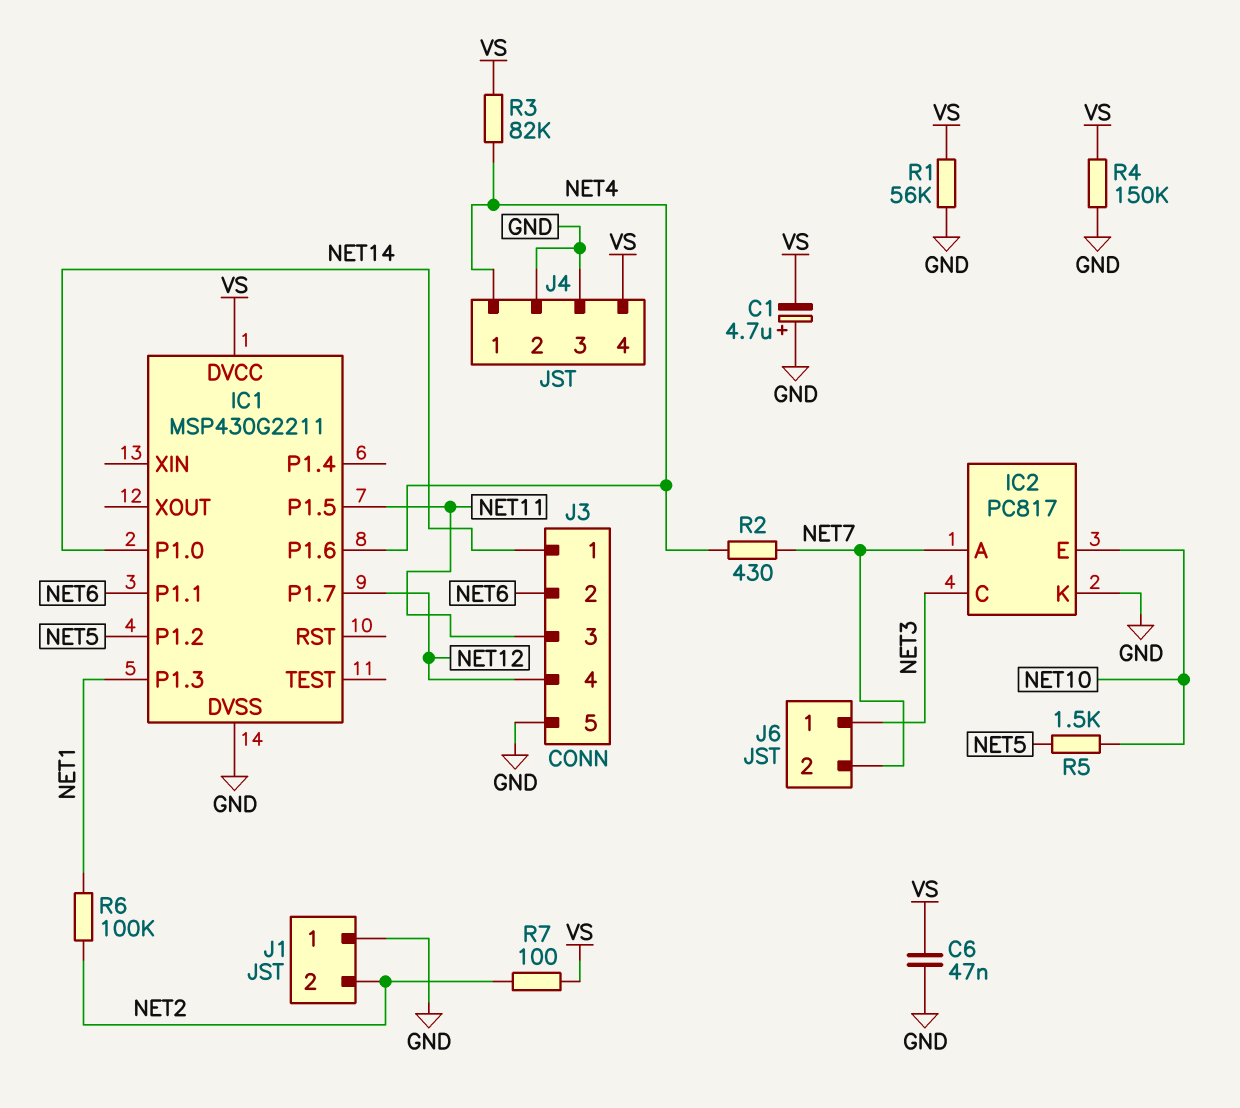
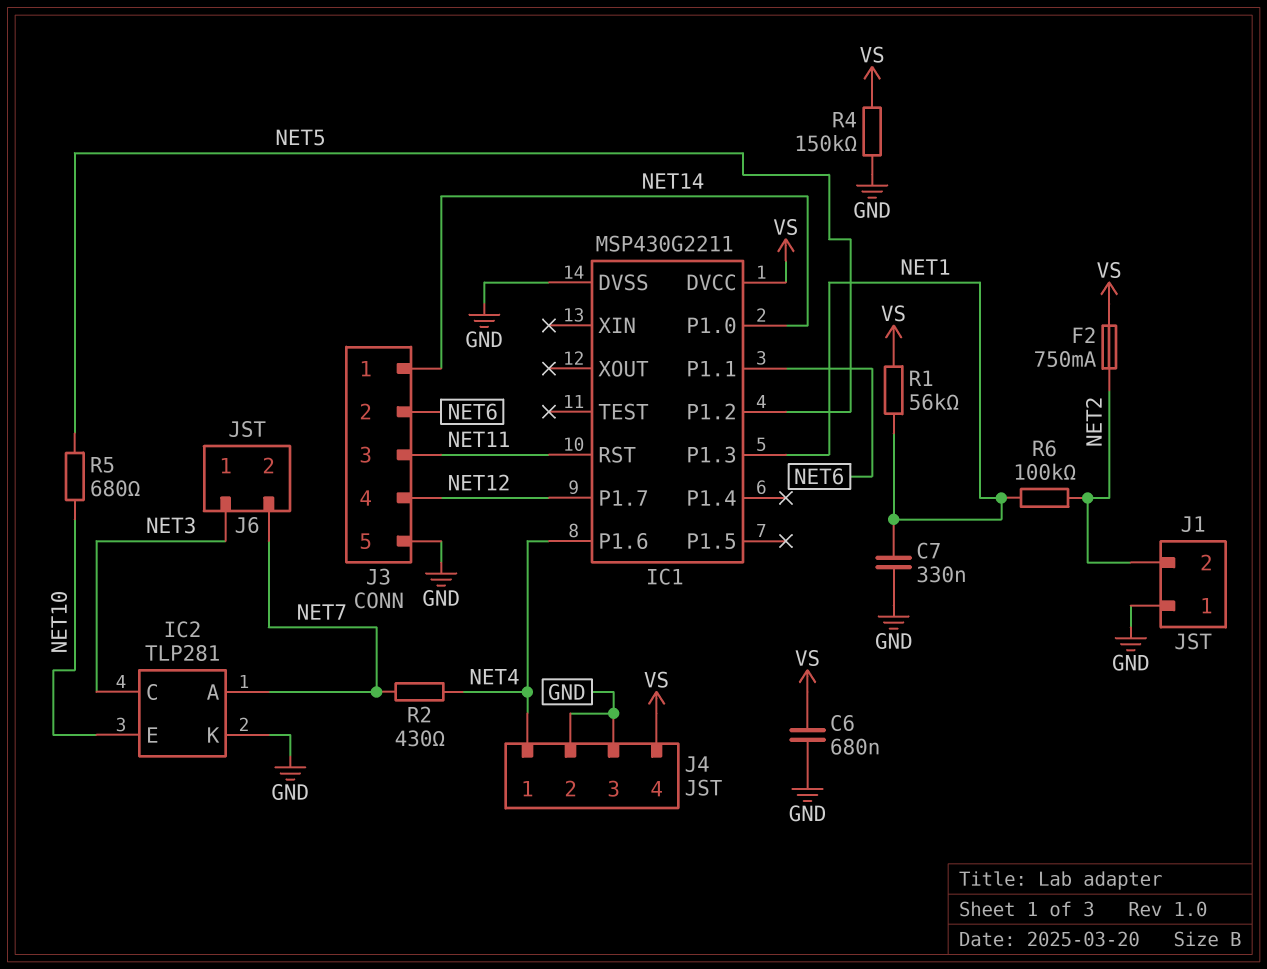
C1: 4.7uF (plus GND, minus VS) -> none
C6: 47nF (GND, VS) -> 680nF (GND, VS)
C7: none -> 330nF (GND, NET1)
F2: none -> 750mA (NET2, VS)
IC1 pin P1.5: NET11 -> none
IC1 pin RST: none -> NET11
IC2: PC817 -> TLP281
R1: 56k (GND, VS) -> 56k (NET1, VS)
R3: 82k (NET4, VS) -> none
R5: 1.5k (NET5, NET10) -> 680 (NET5, NET10)
R7: 100 (NET2, VS) -> none

